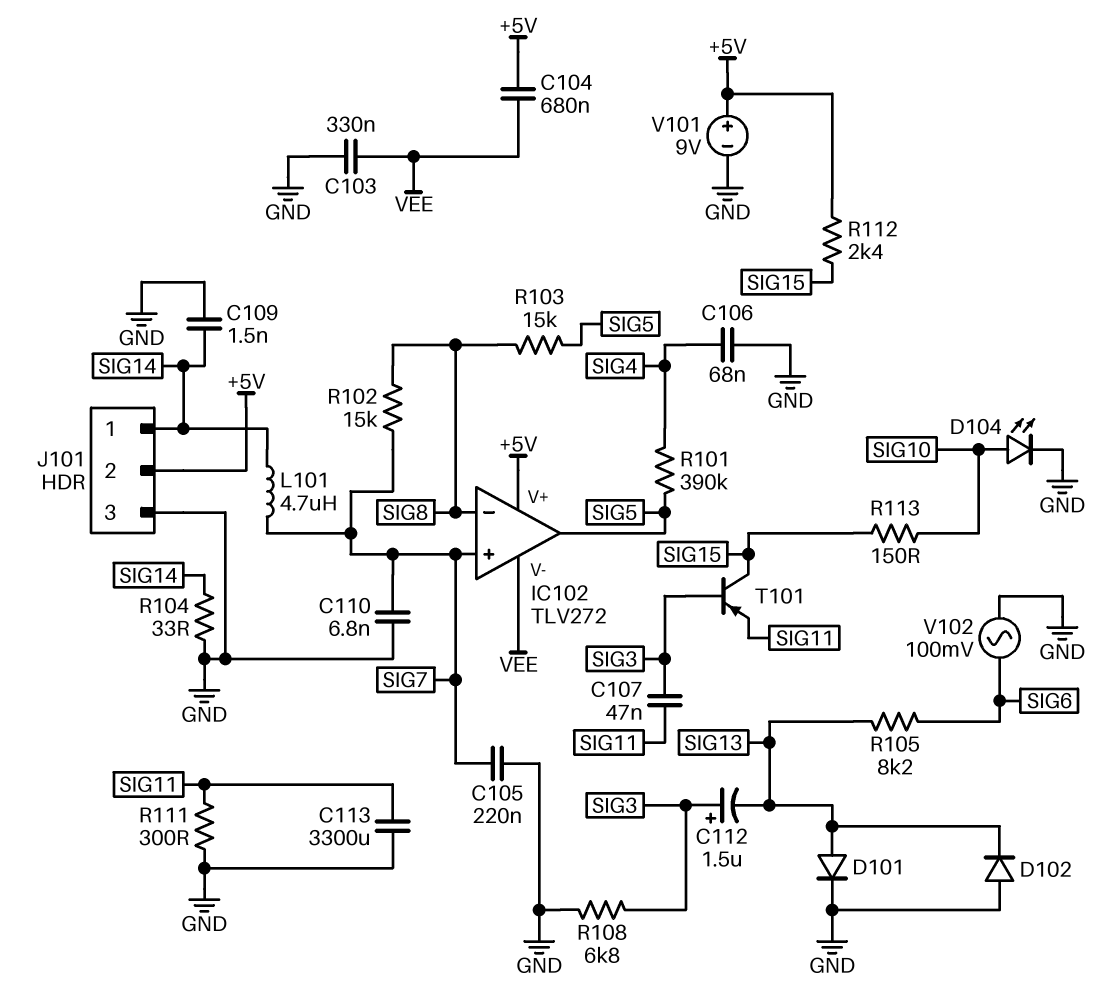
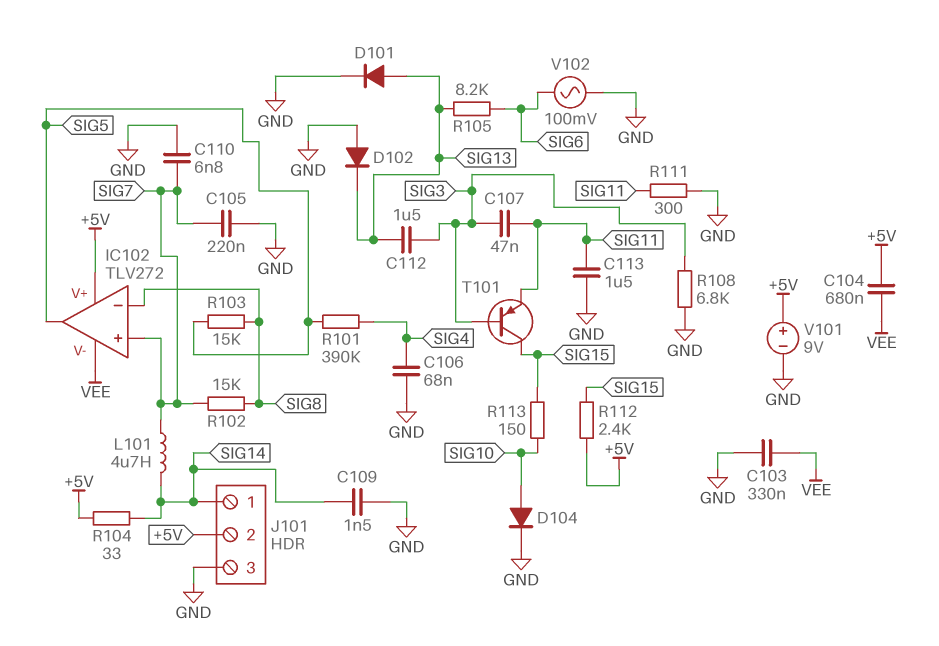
C112: 1.5uF (plus SIG3, minus SIG13) -> 1.5uF (SIG3, SIG13)
C113: 3300uF (GND, SIG11) -> 1.5uF (GND, SIG11)
D104: LED (A SIG10, K GND) -> diode (A SIG10, K GND)
R104: 33 (GND, SIG14) -> 33 (+5V, SIG14)

